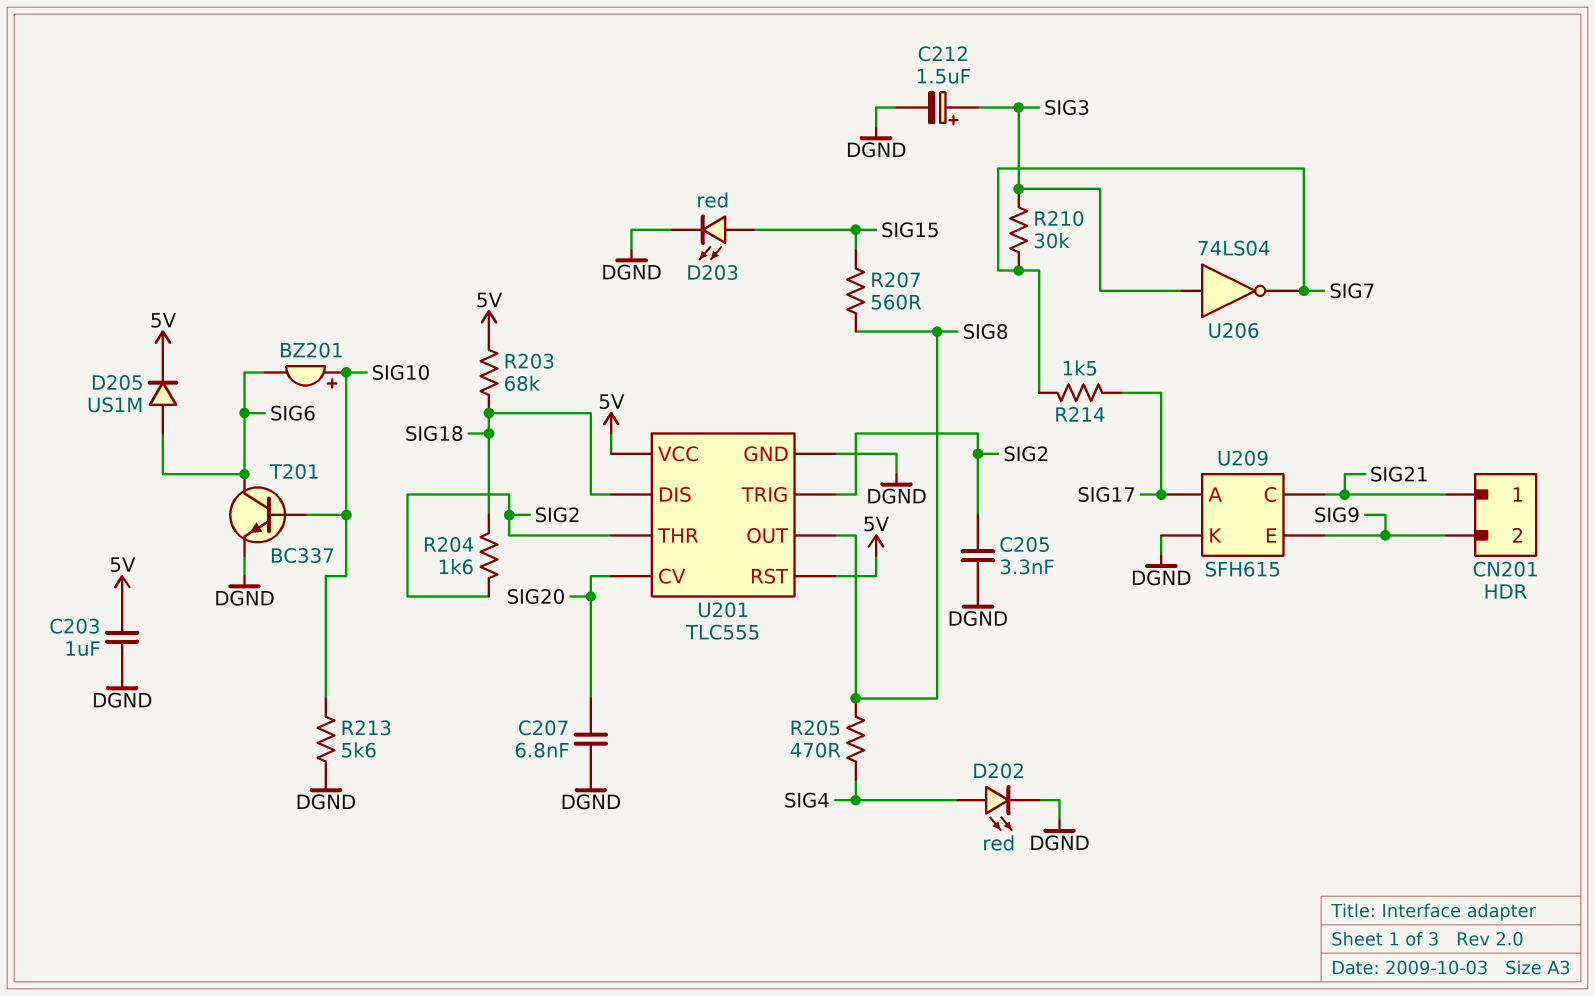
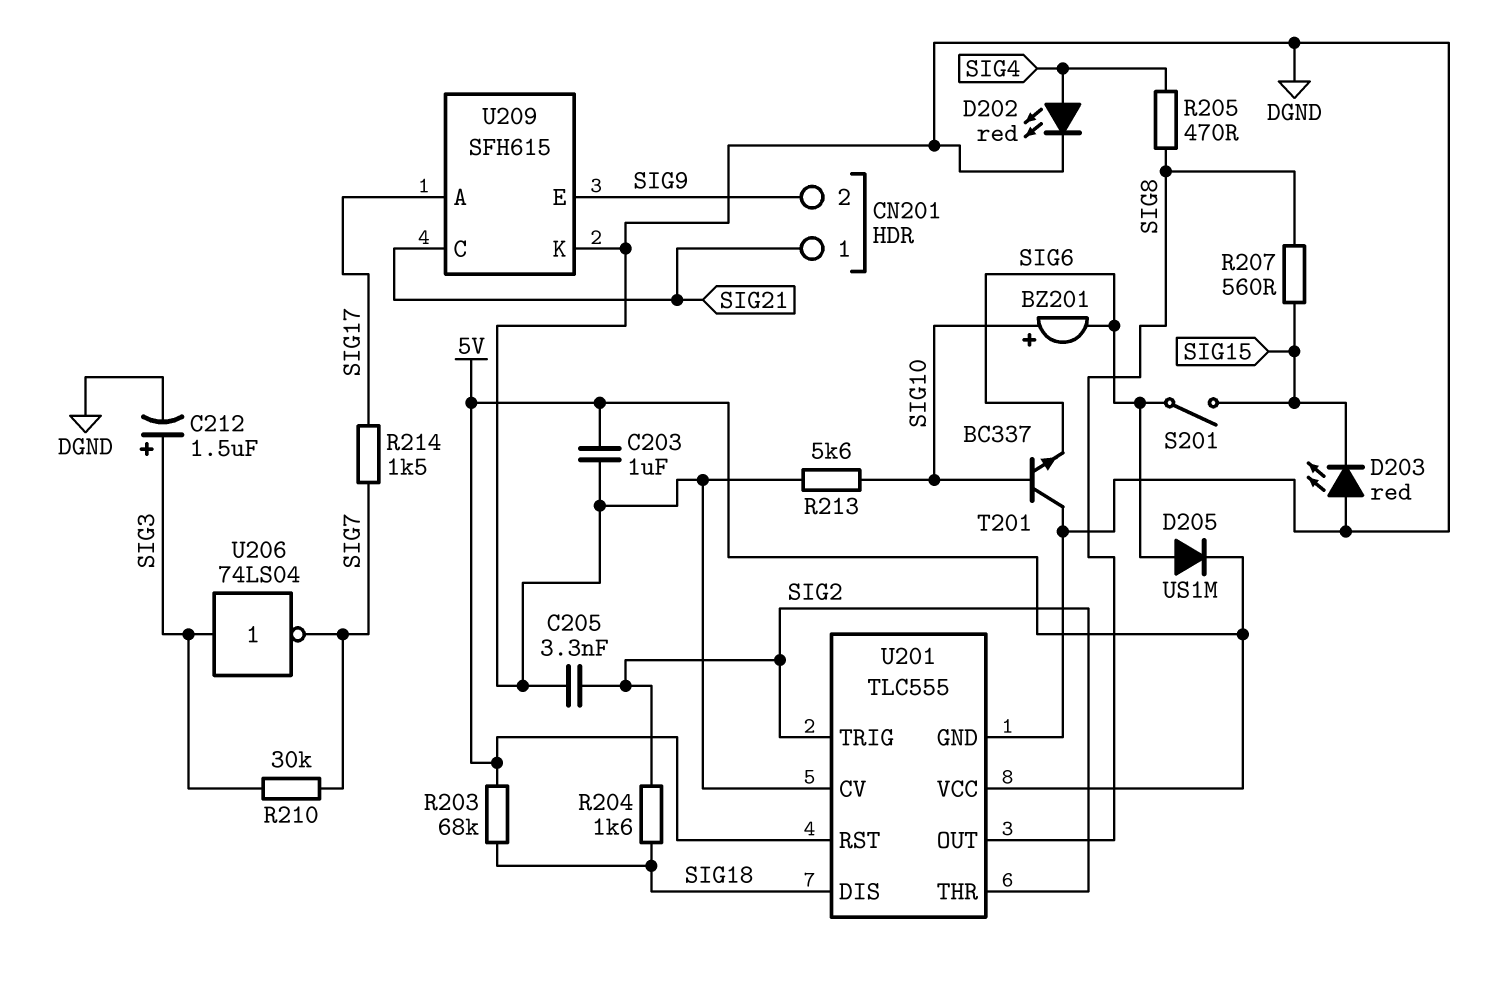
C207: 6.8nF (DGND, SIG20) -> none
D203: LED red (A SIG15, K DGND) -> LED red (A DGND, K SIG15)
S201: none -> switch (SIG6, SIG15)
T201: NPN BC337 (B SIG10, C SIG6, E DGND) -> NPN BC337 (B SIG10, C DGND, E SIG6)
U201 pin CV: SIG20 -> DGND

